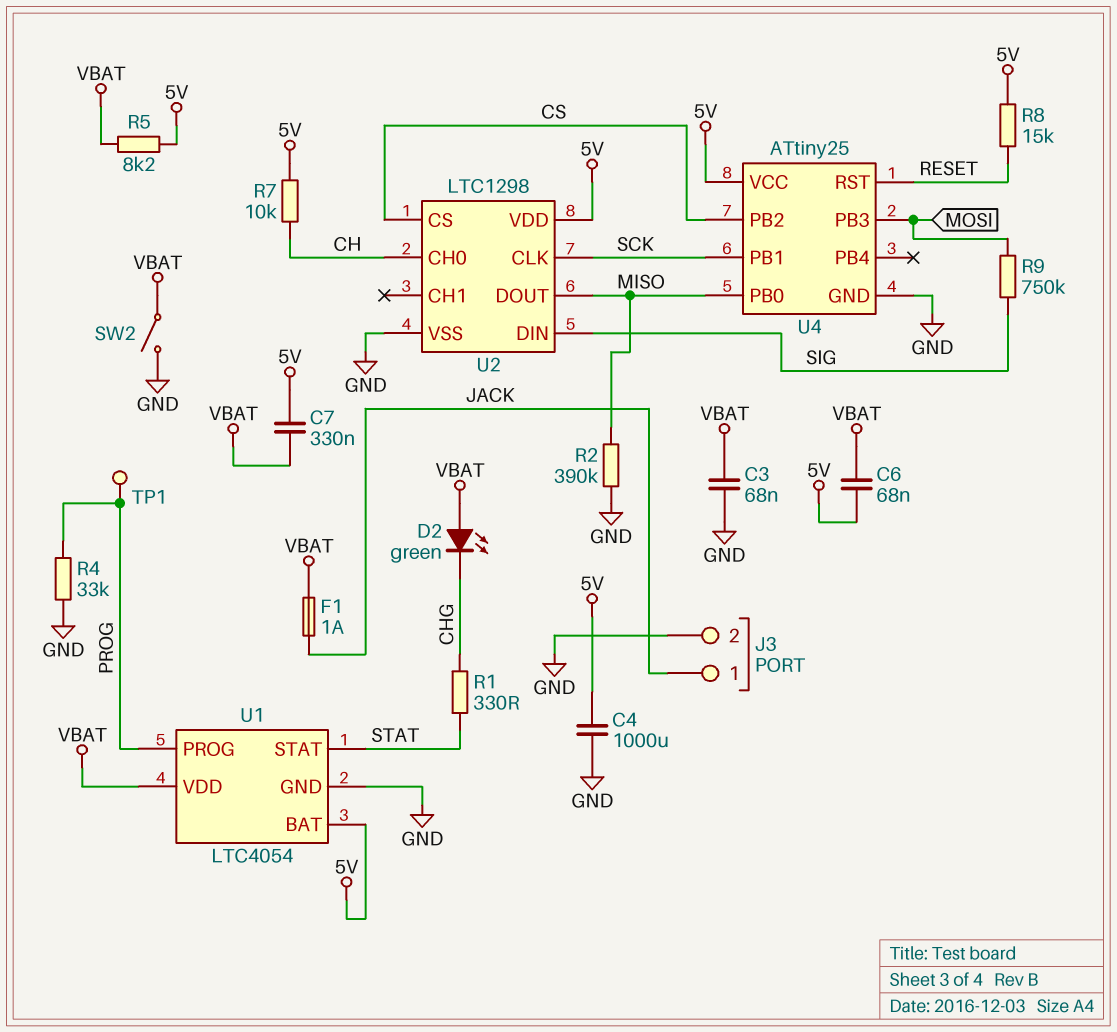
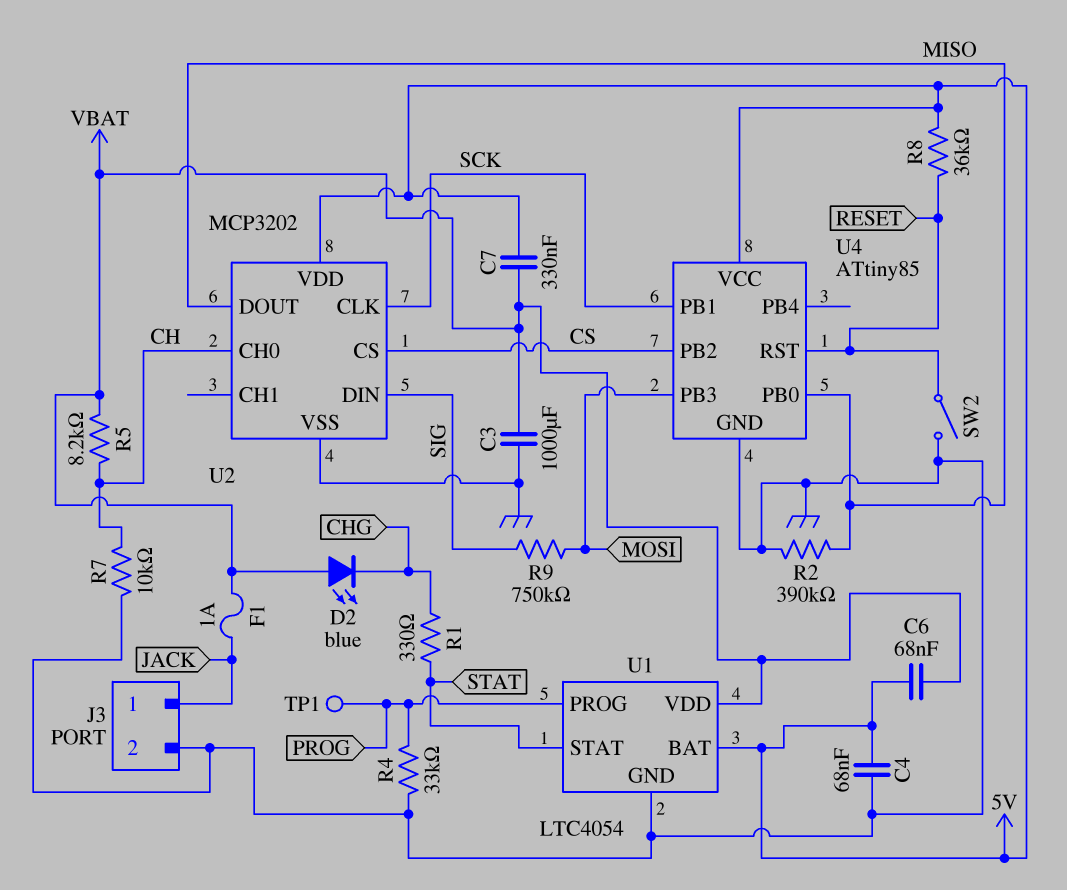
C3: 68nF (GND, VBAT) -> 1000uF (GND, VBAT)
C4: 1000uF (5V, GND) -> 68nF (5V, GND)
D2: LED green (A VBAT, K CHG) -> LED blue (A VBAT, K CHG)
R5: 8.2k (5V, VBAT) -> 8.2k (CH, VBAT)
R7: 10k (5V, CH) -> 10k (CH, GND)
R8: 15k (5V, RESET) -> 36k (5V, RESET)
SW2: switch (GND, VBAT) -> switch (GND, RESET)
U2: LTC1298 -> MCP3202
U4: ATtiny25 -> ATtiny85

